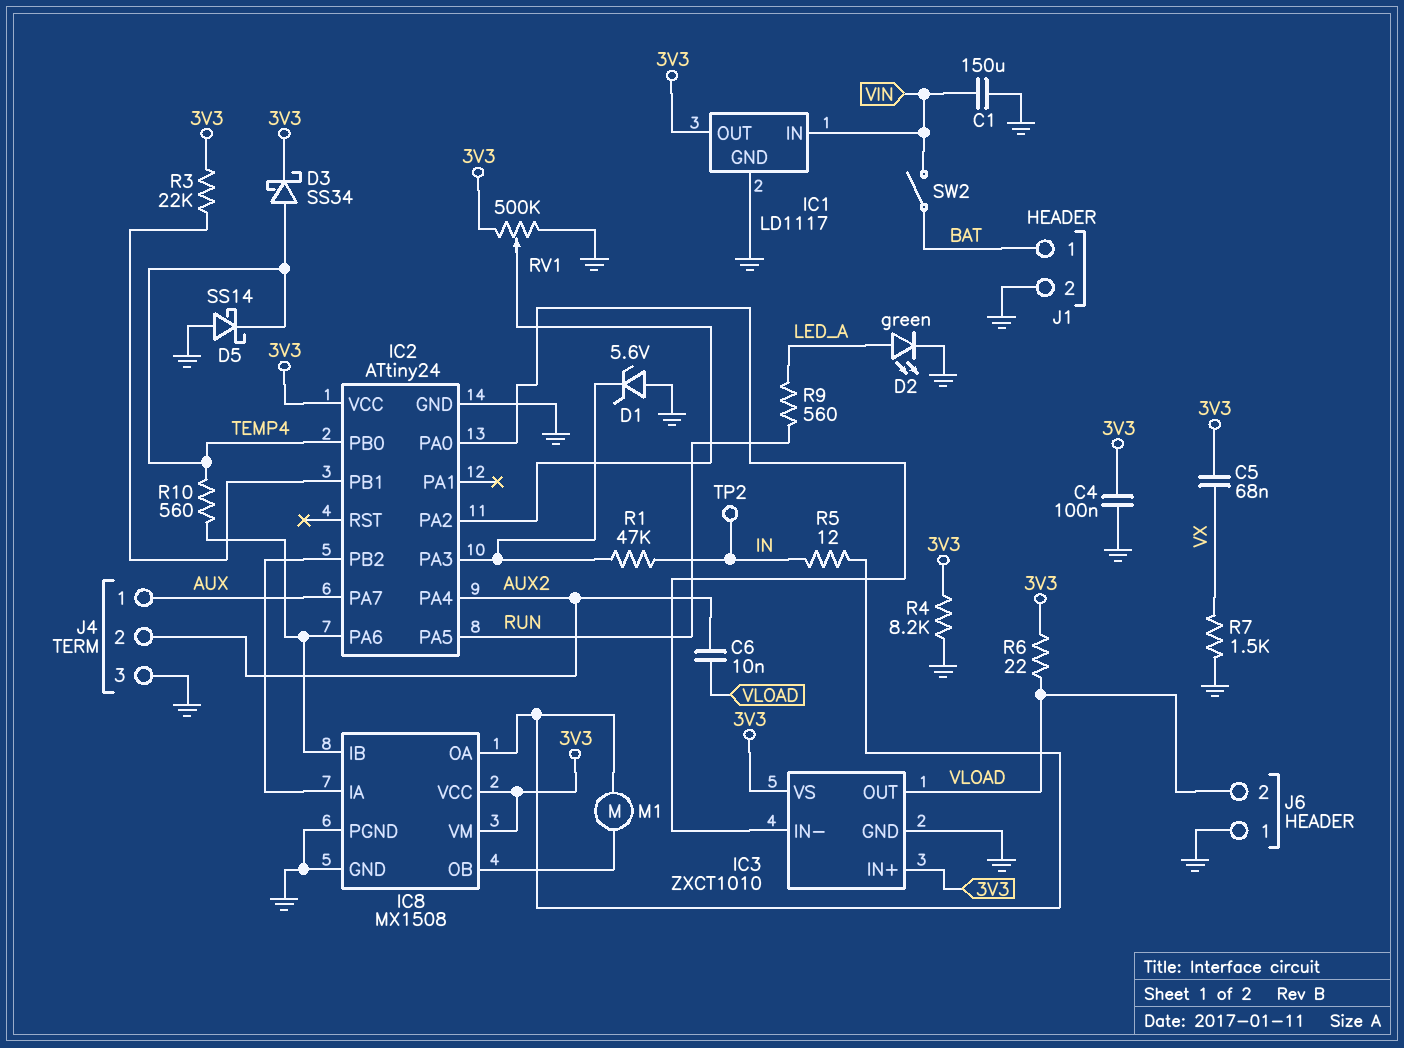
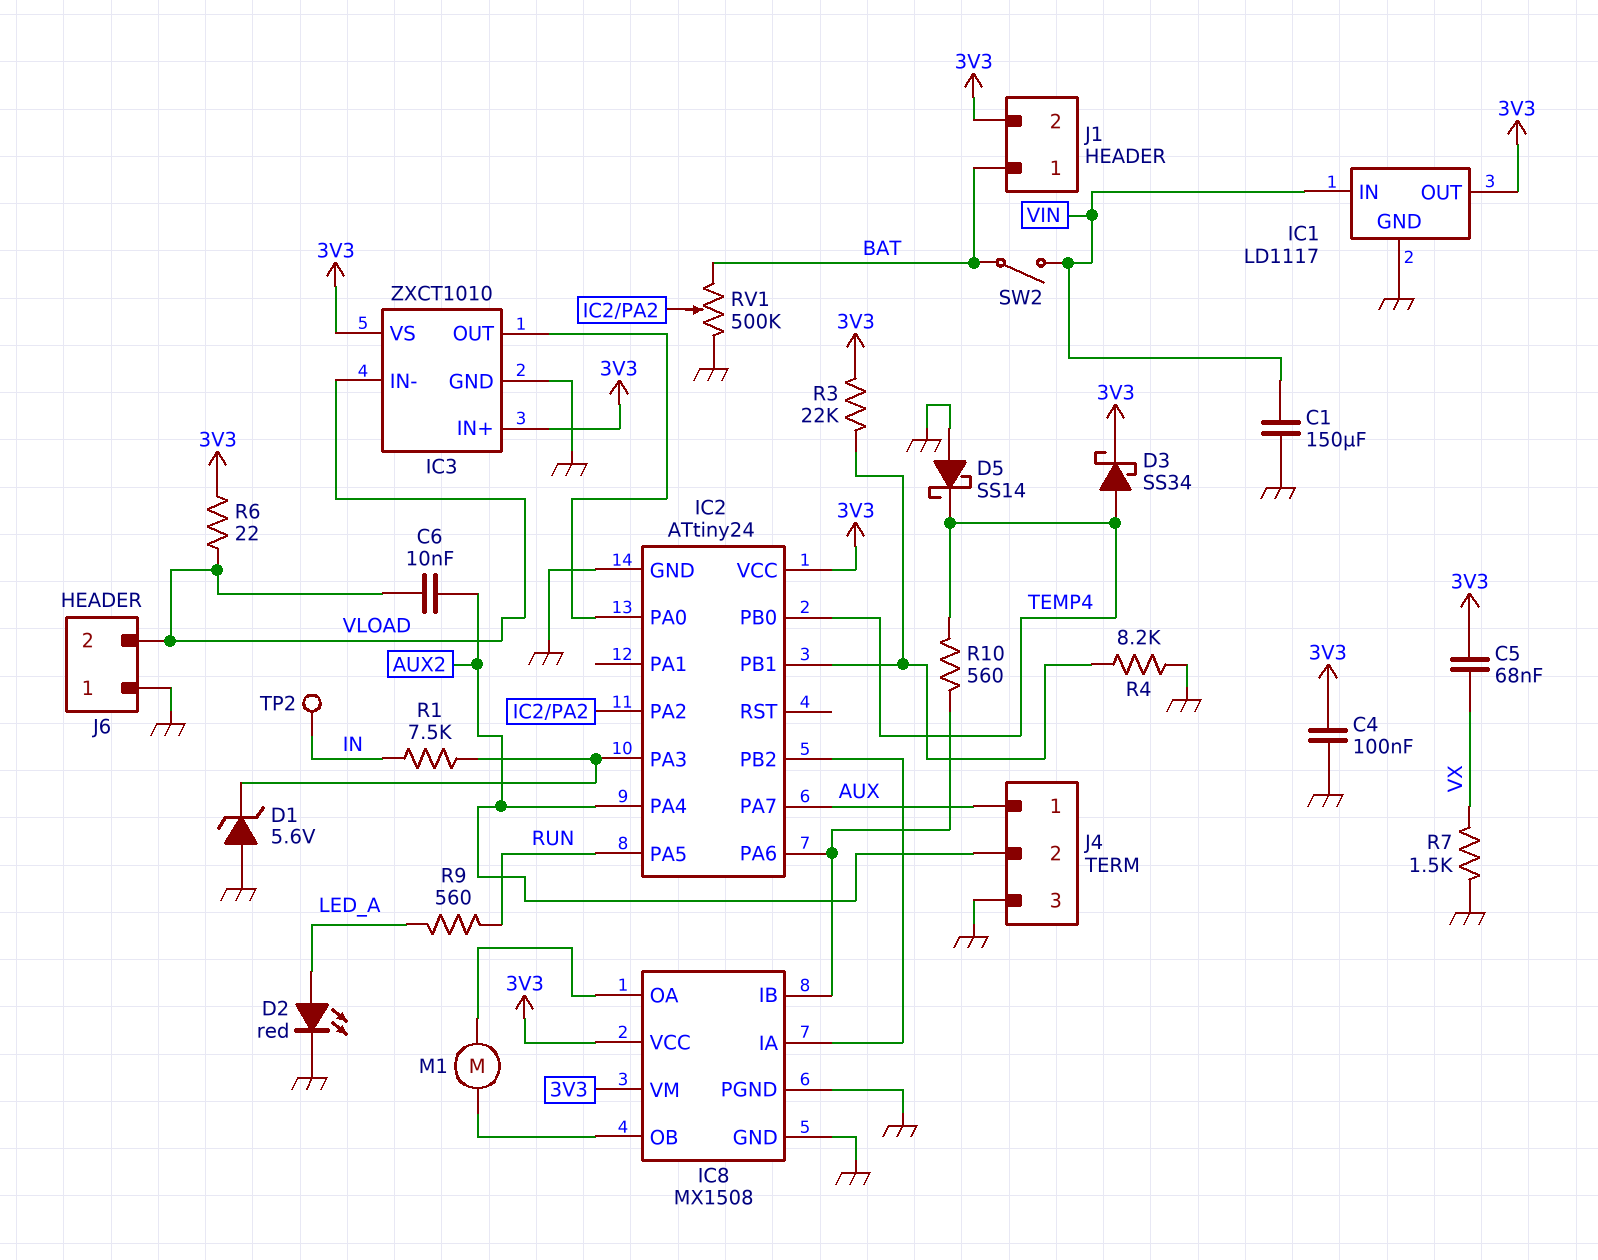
D2: LED green (A LED_A, K GND) -> LED red (A LED_A, K GND)
IC3 pin IN-: IC2/PA0 -> VLOAD
IC3 pin OUT: VLOAD -> IC2/PA0
J1 pin 2: GND -> 3V3
R1: 47k (IC2/PA3, IN) -> 7.5k (IC2/PA3, IN)
R4: 8.2k (3V3, GND) -> 8.2k (GND, IC2/PB1)
R5: 12 (IC8/OA, IN) -> none
RV1: 500k (3V3, GND, wiper IC2/PA2) -> 500k (BAT, GND, wiper IC2/PA2)

